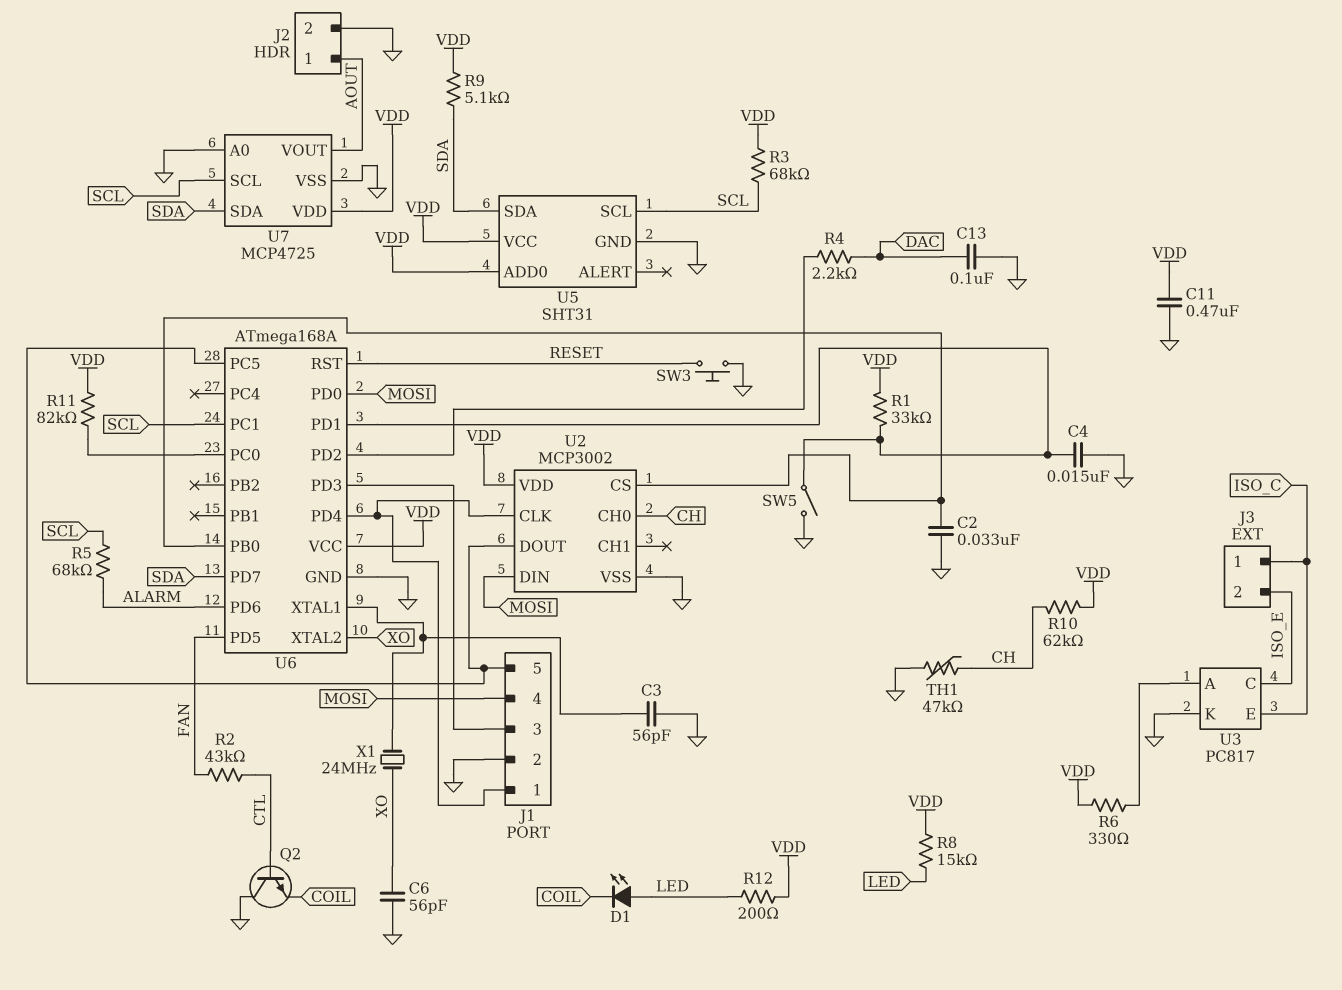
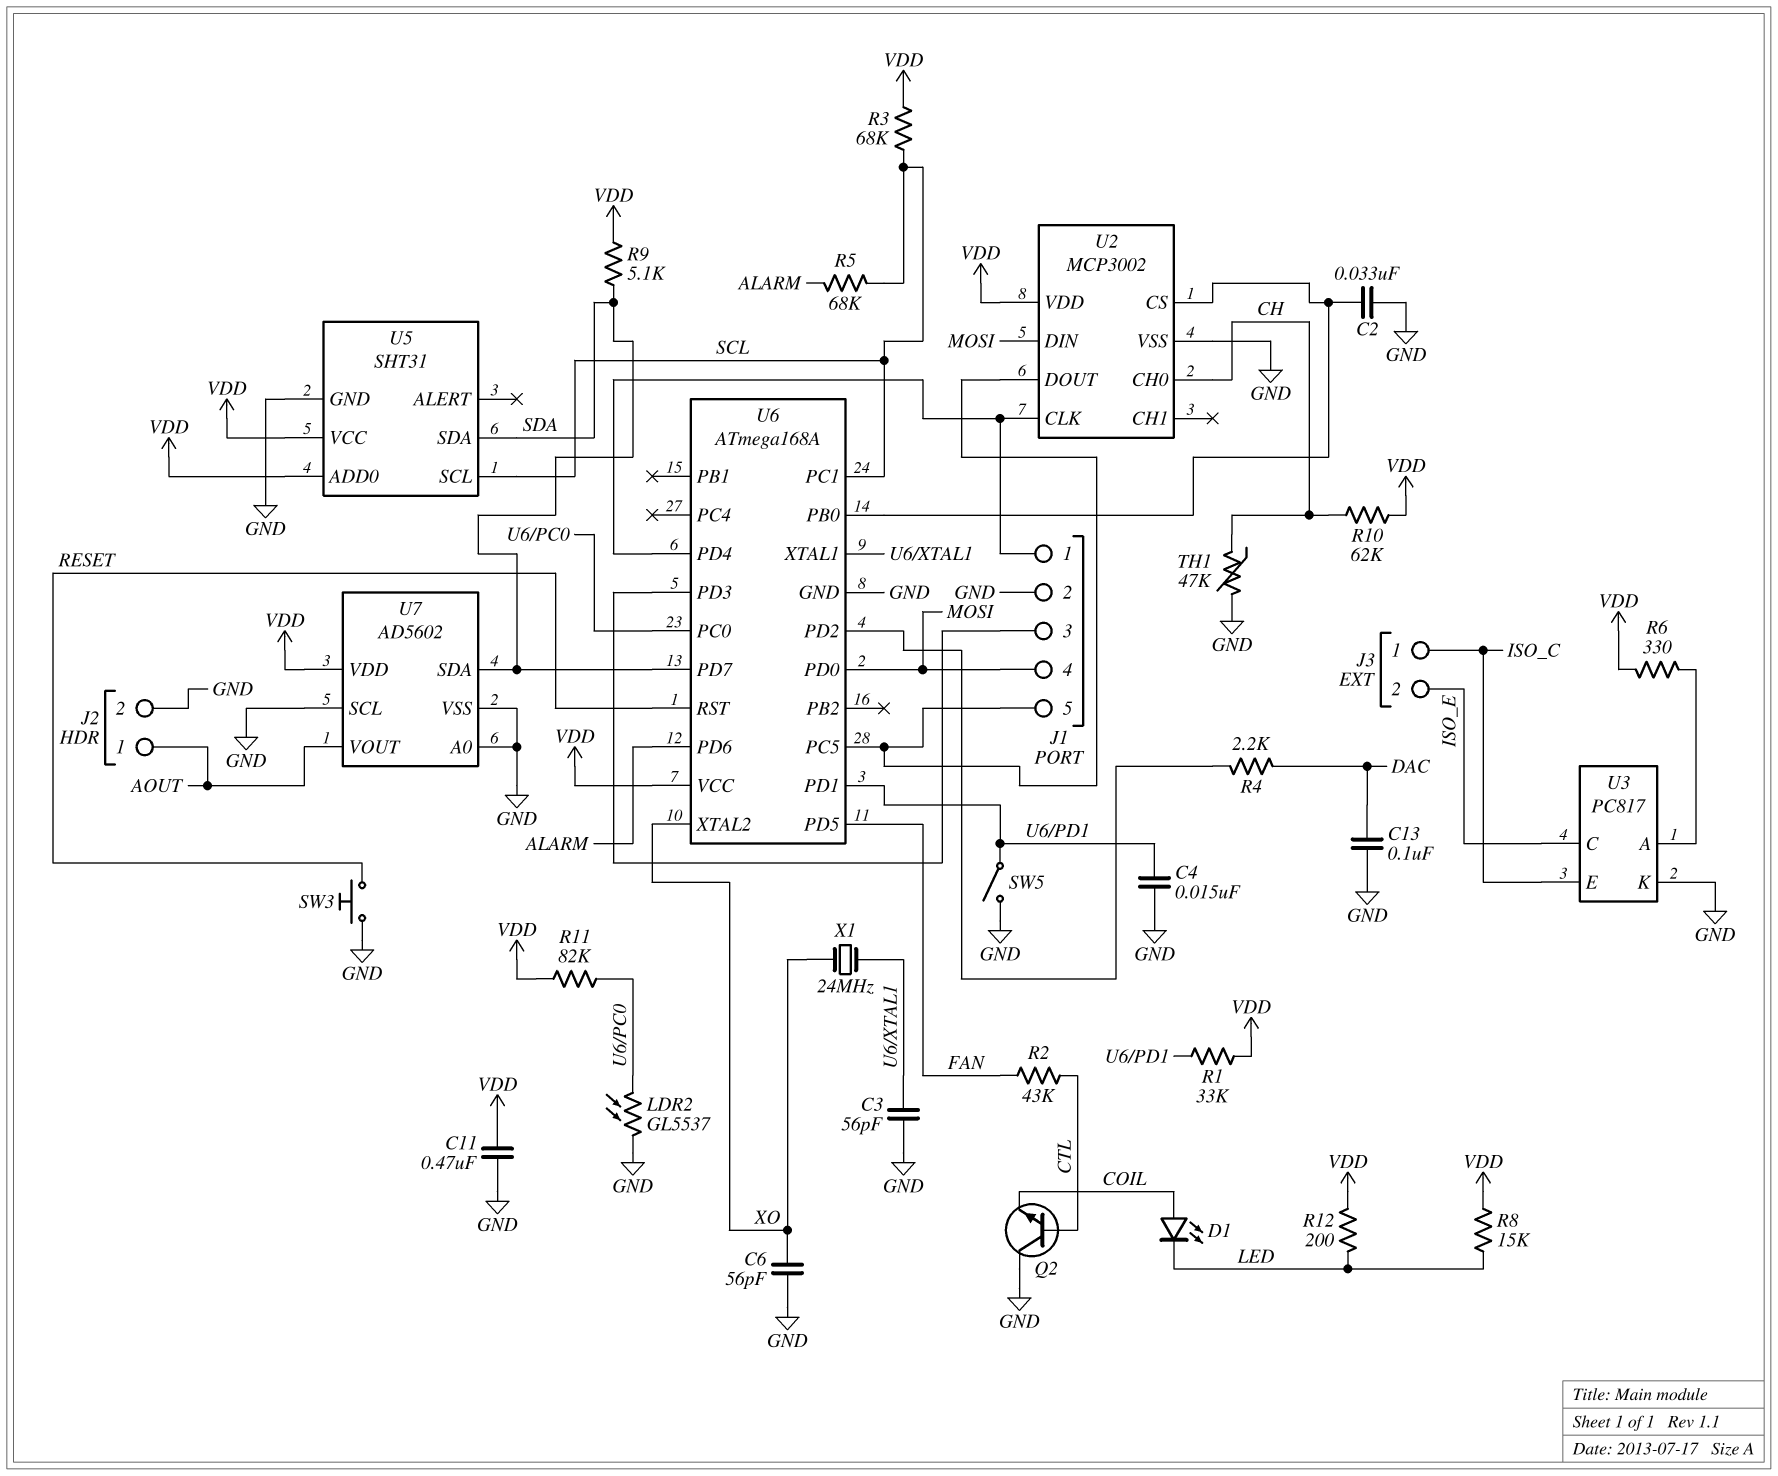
D1: LED (A LED, K COIL) -> LED (A COIL, K LED)
LDR2: none -> GL5537 (GND, U6/PC0)
U7: MCP4725 -> AD5602
U7 pin SCL: SCL -> GND

